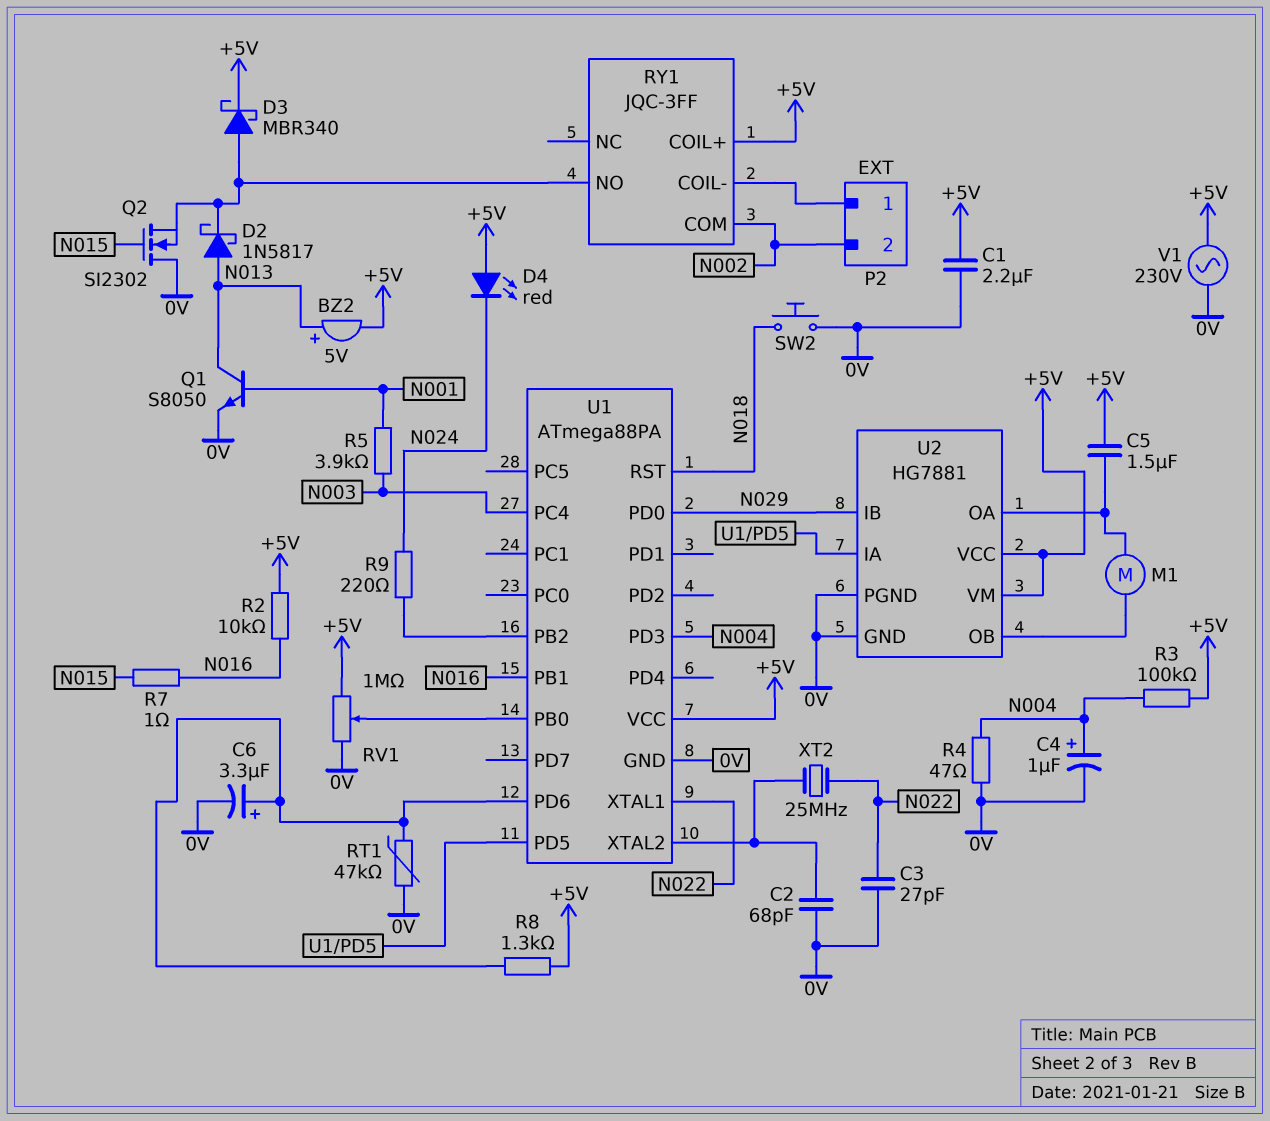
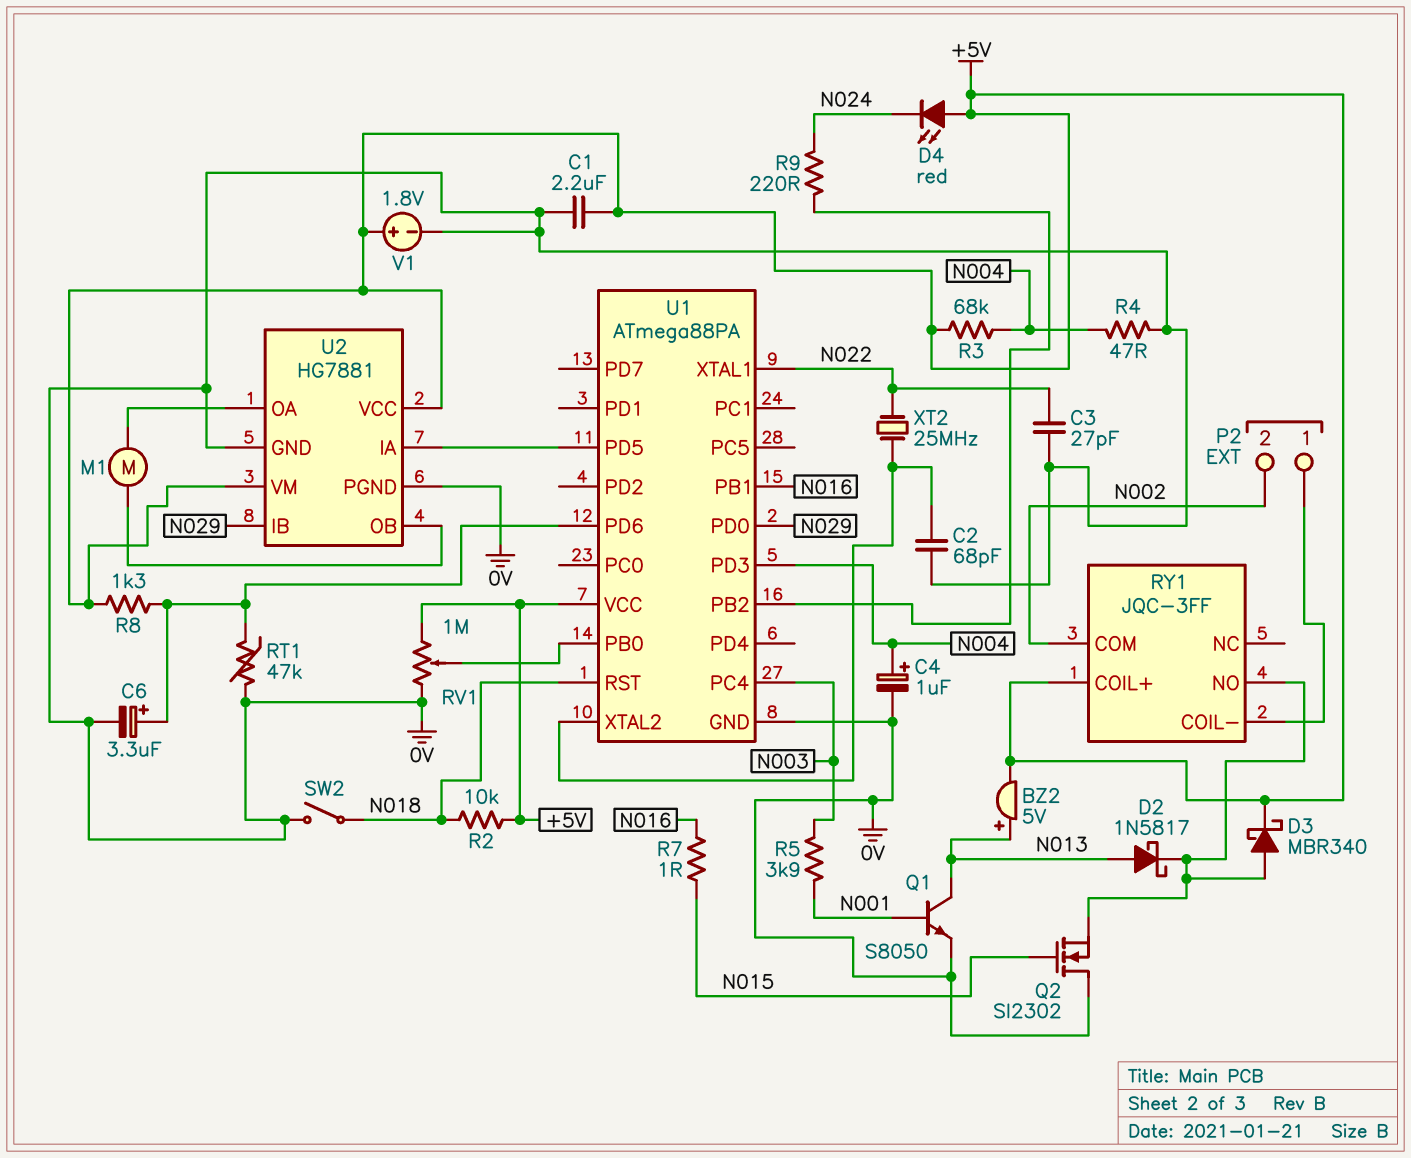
C5: 1.5uF (+5V, U2/OA) -> none
R2: 10k (+5V, N016) -> 10k (+5V, N018)
R3: 100k (+5V, N004) -> 68k (+5V, N004)
SW2: button (0V, N018) -> switch (0V, N018)
V1: AC 230V (+5V, 0V) -> 1.8V (plus +5V, minus 0V)

